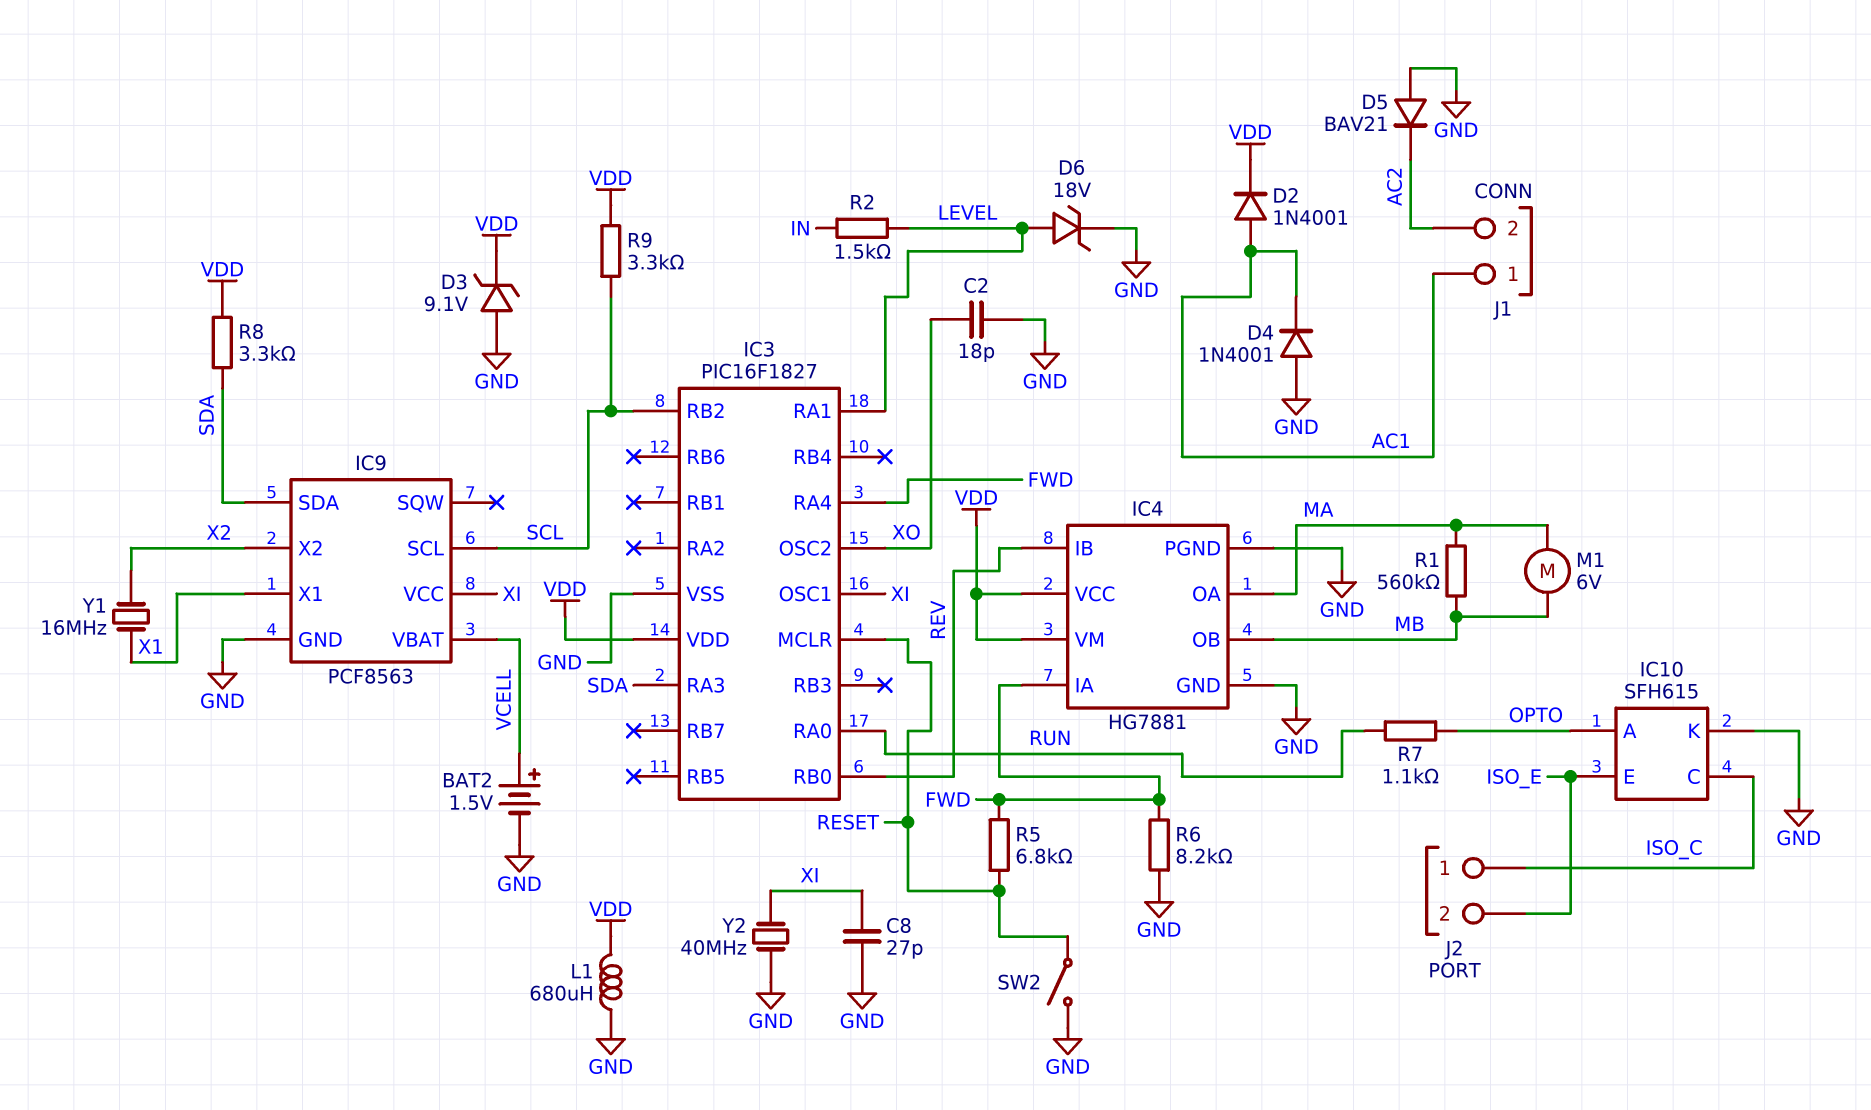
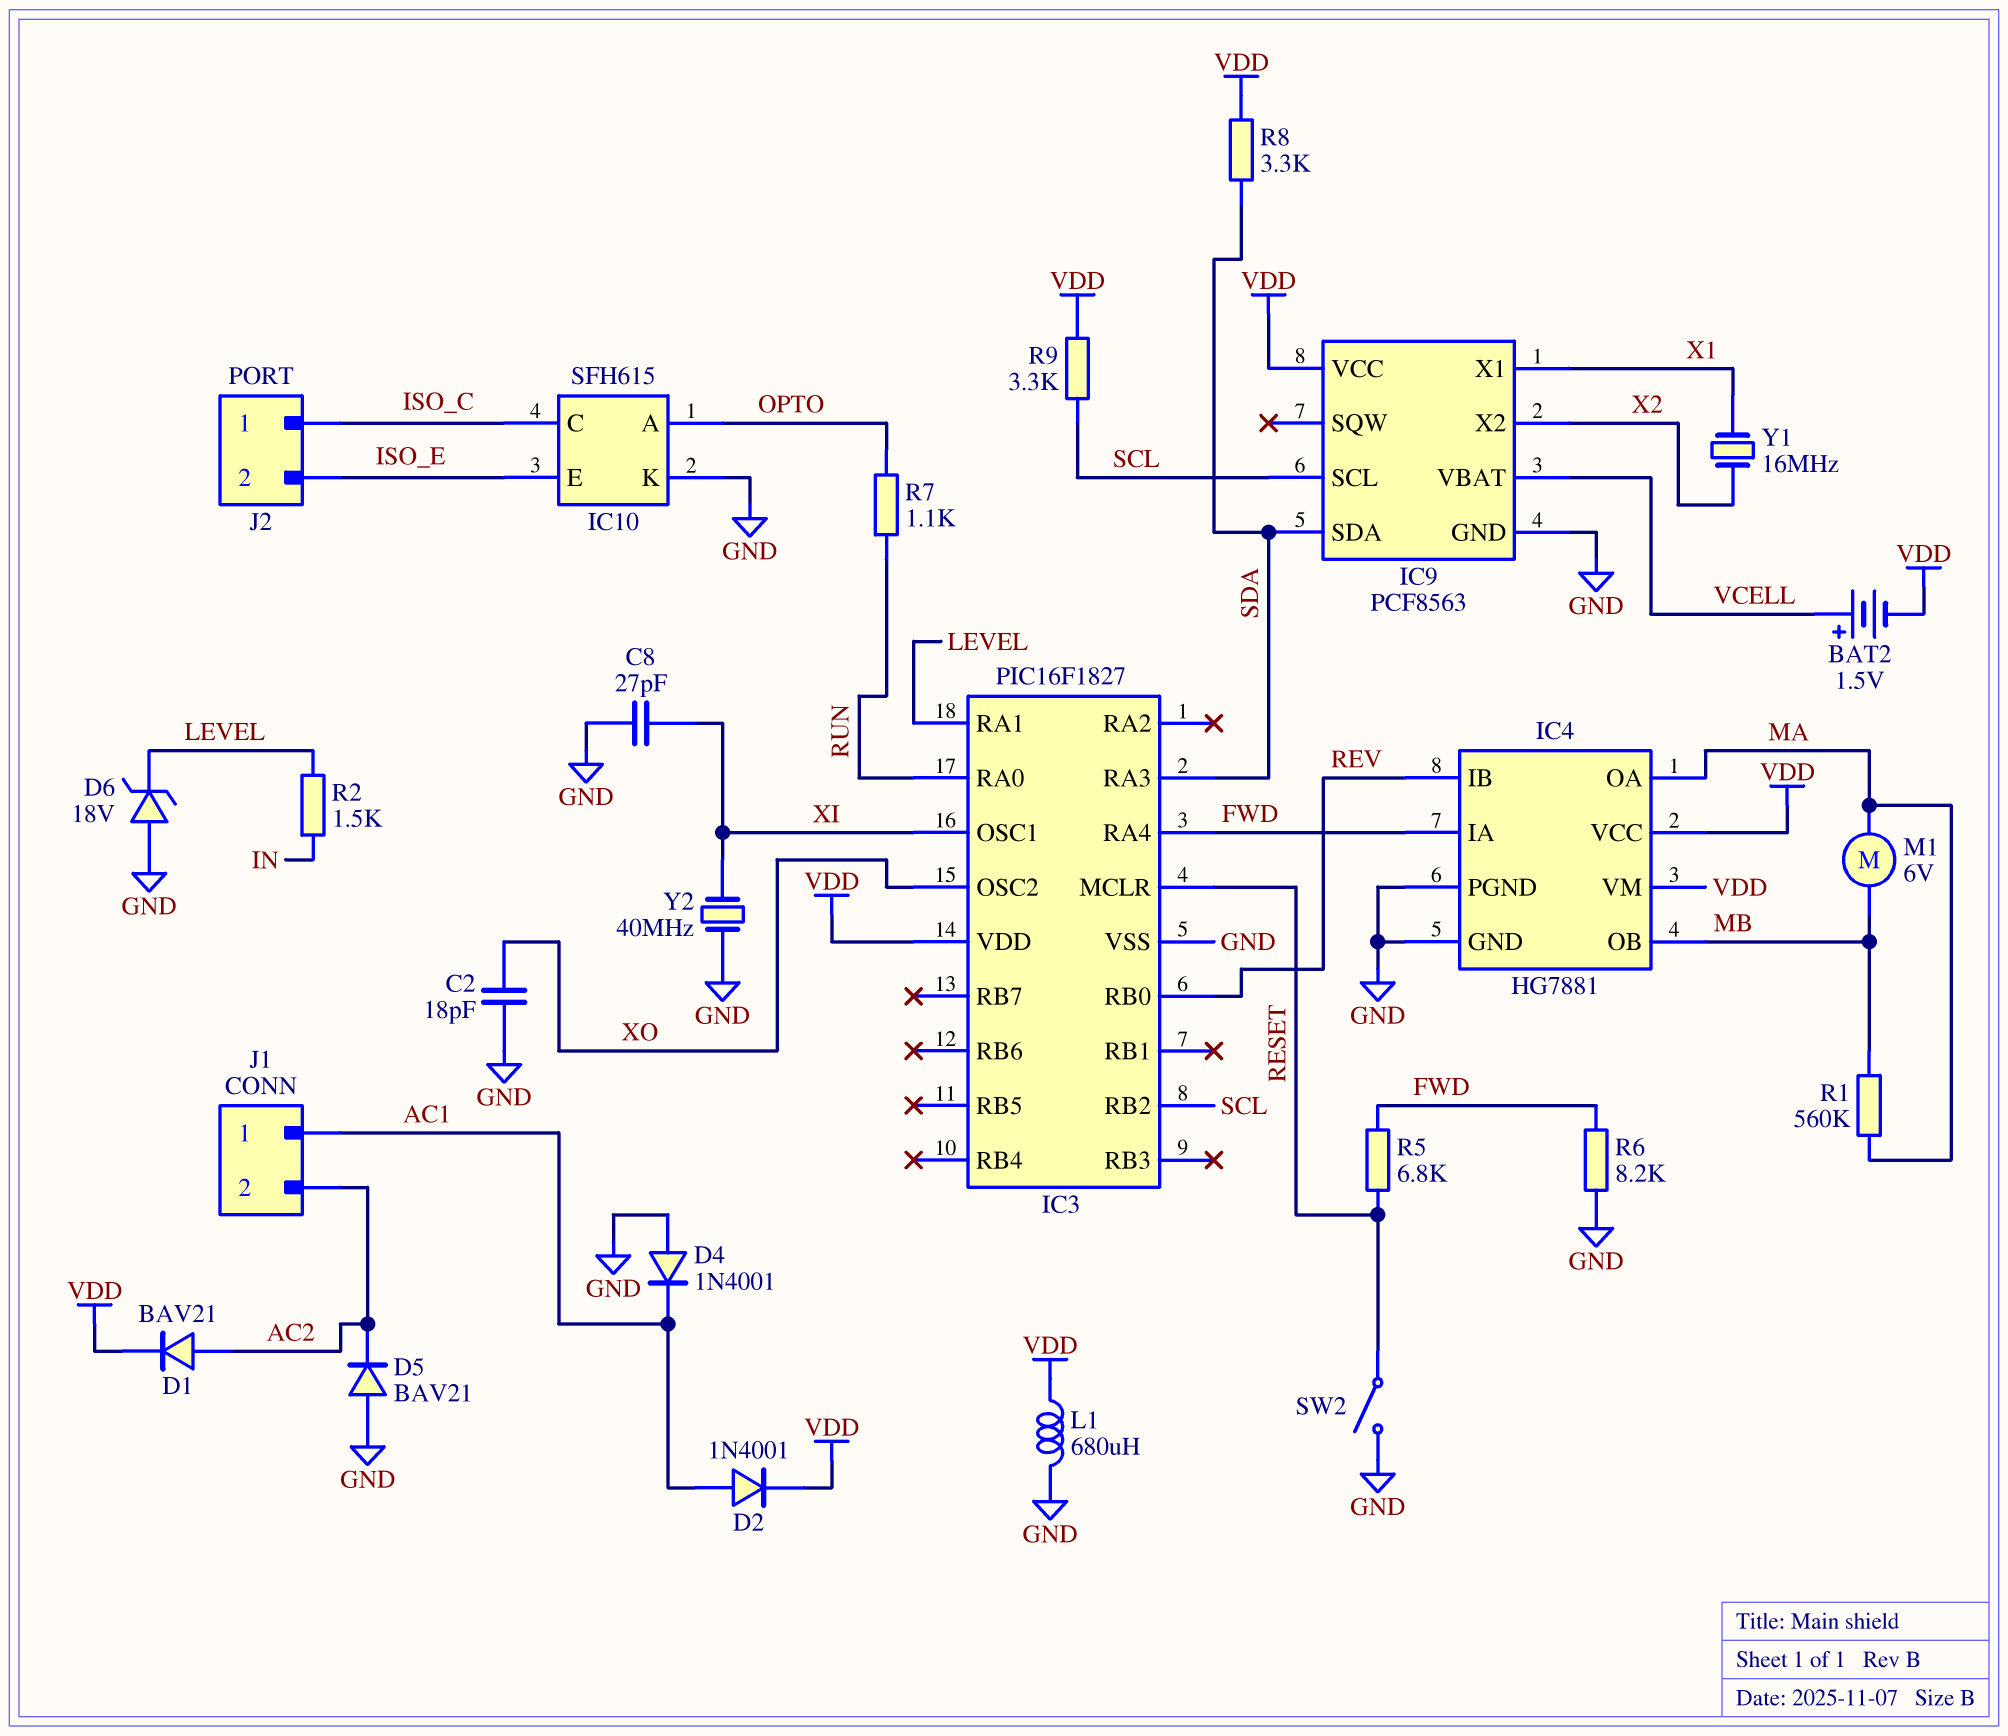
BAT2: 1.5V (plus VCELL, minus GND) -> 1.5V (plus VCELL, minus VDD)
D1: none -> diode BAV21 (A AC2, K VDD)
D3: zener 9.1V (A GND, K VDD) -> none
D6: zener 18V (A LEVEL, K GND) -> zener 18V (A GND, K LEVEL)
IC9 pin VCC: XI -> VDD

